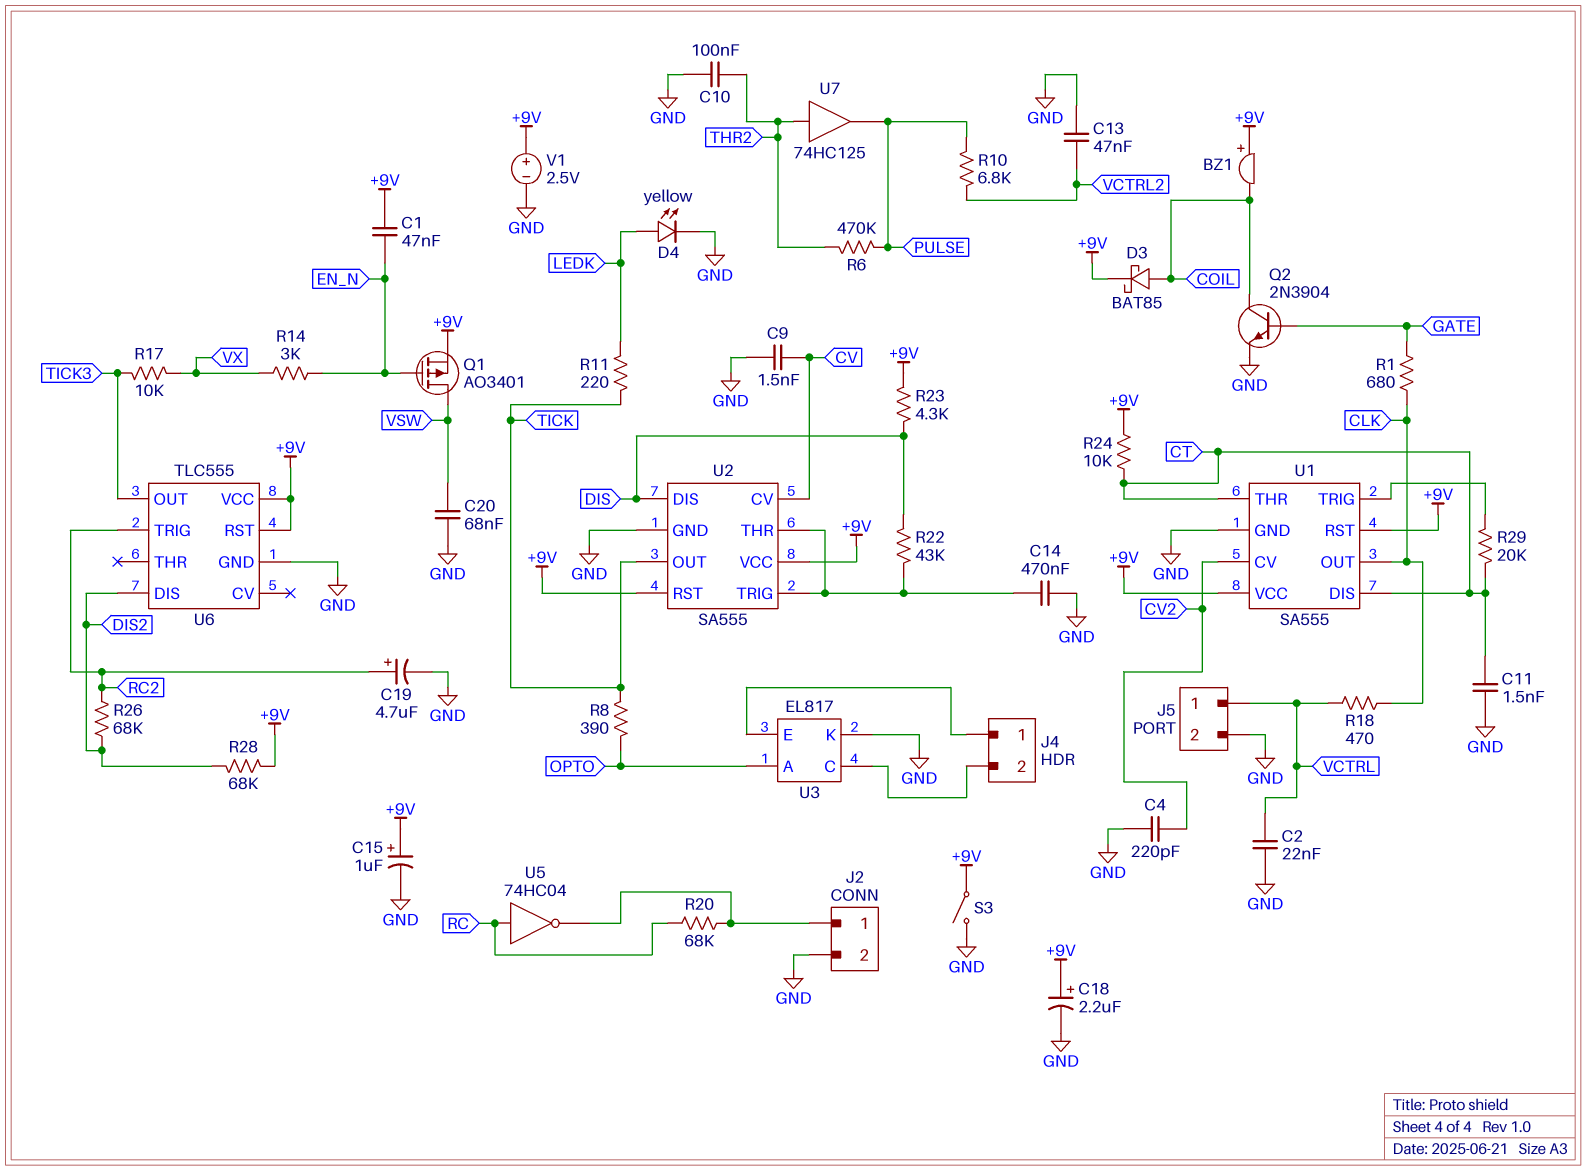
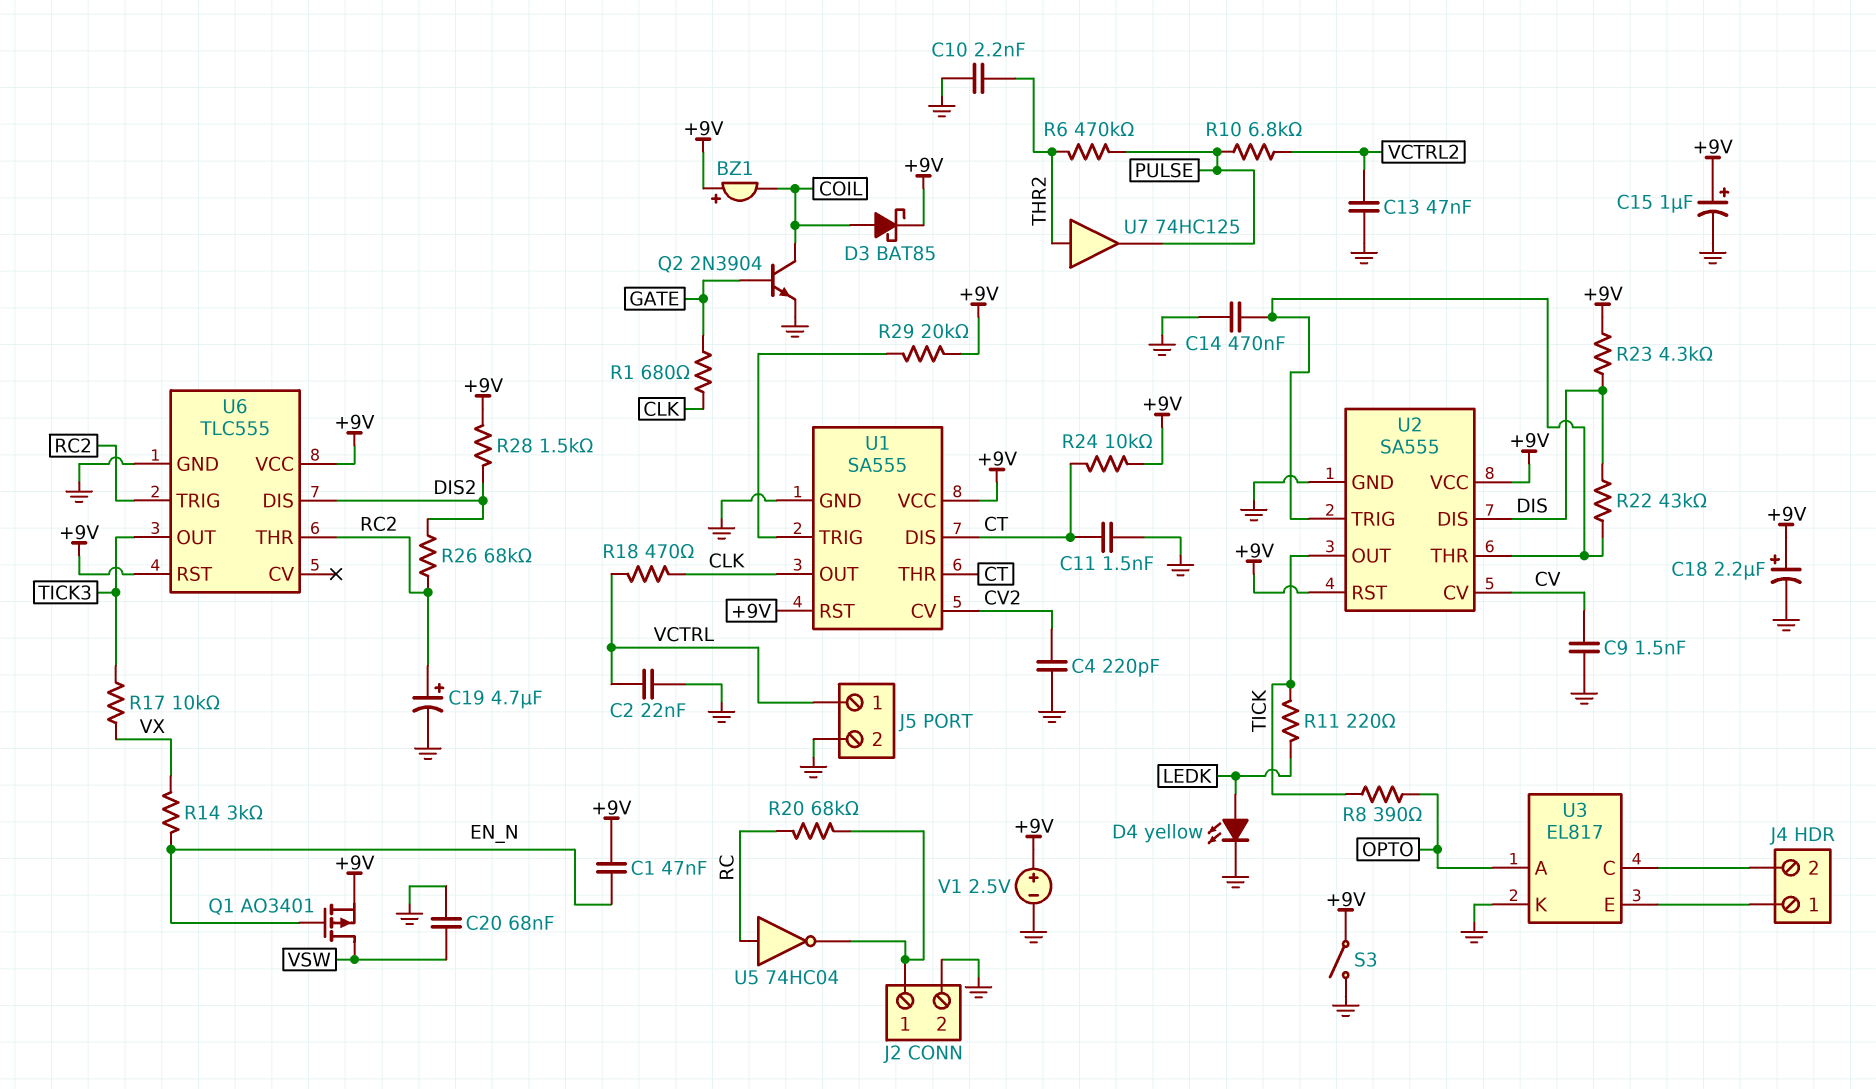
C10: 100nF (GND, THR2) -> 2.2nF (GND, THR2)
R28: 68k (+9V, DIS2) -> 1.5k (+9V, DIS2)
R29: 20k (CT, U1/TRIG) -> 20k (+9V, U1/TRIG)
U6 pin THR: none -> RC2

